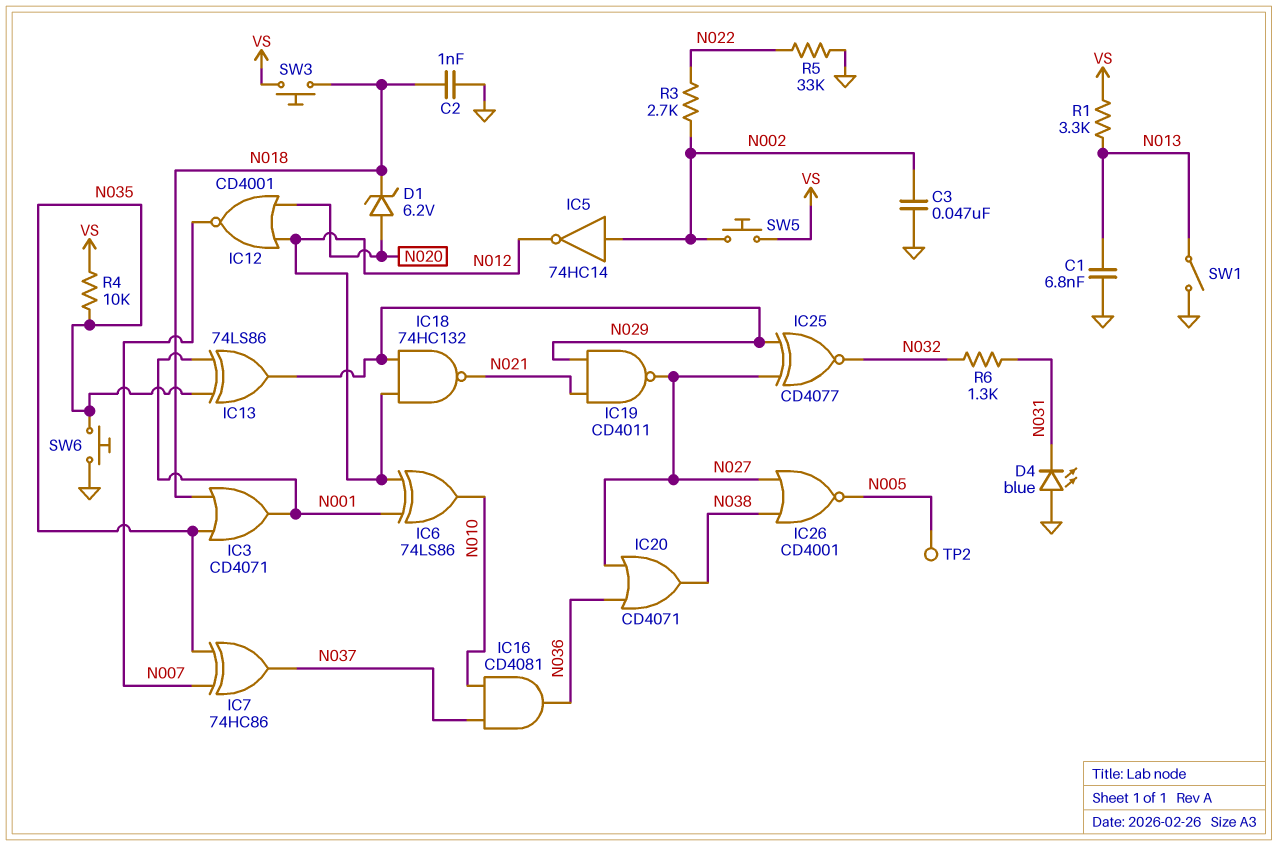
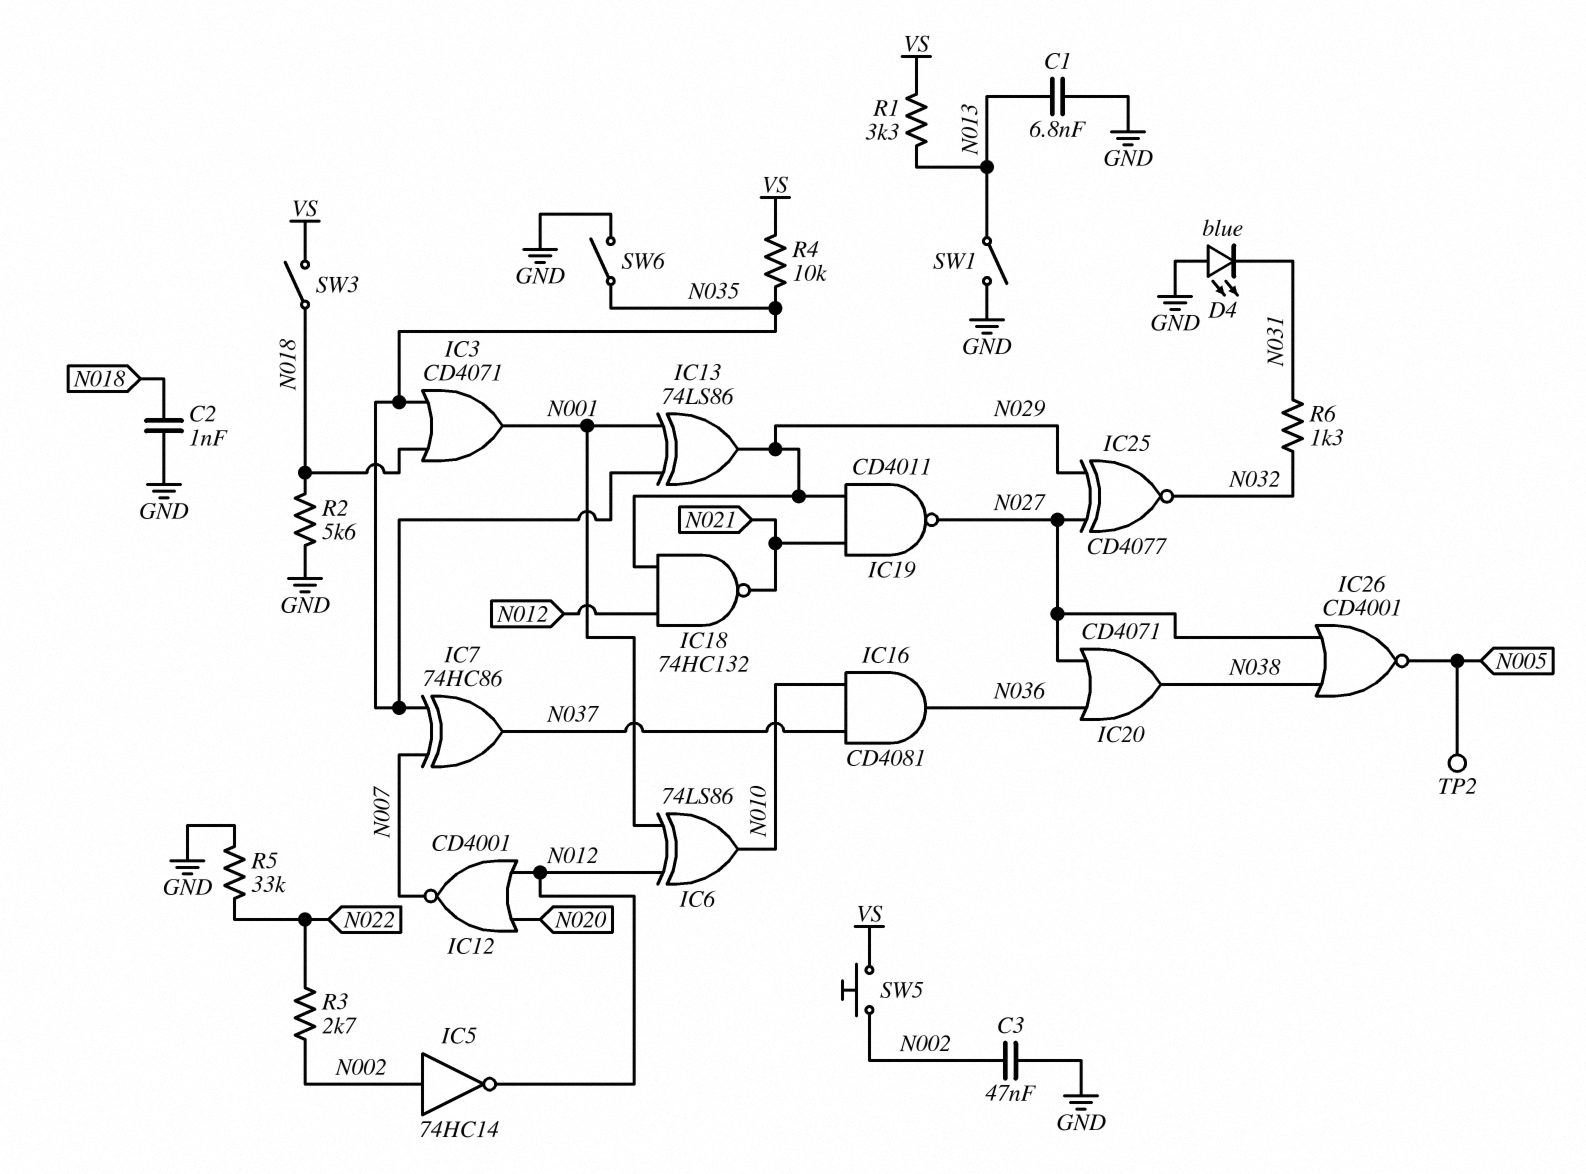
D1: zener 6.2V (A N020, K N018) -> none
R2: none -> 5.6k (GND, N018)
SW3: button (N018, VS) -> switch (N018, VS)
SW6: button (GND, N035) -> switch (GND, N035)

